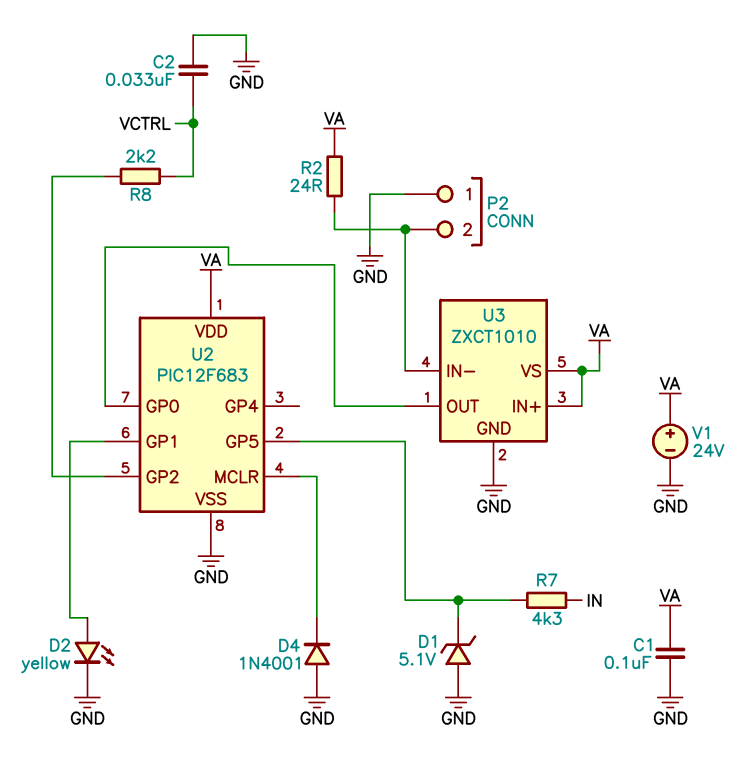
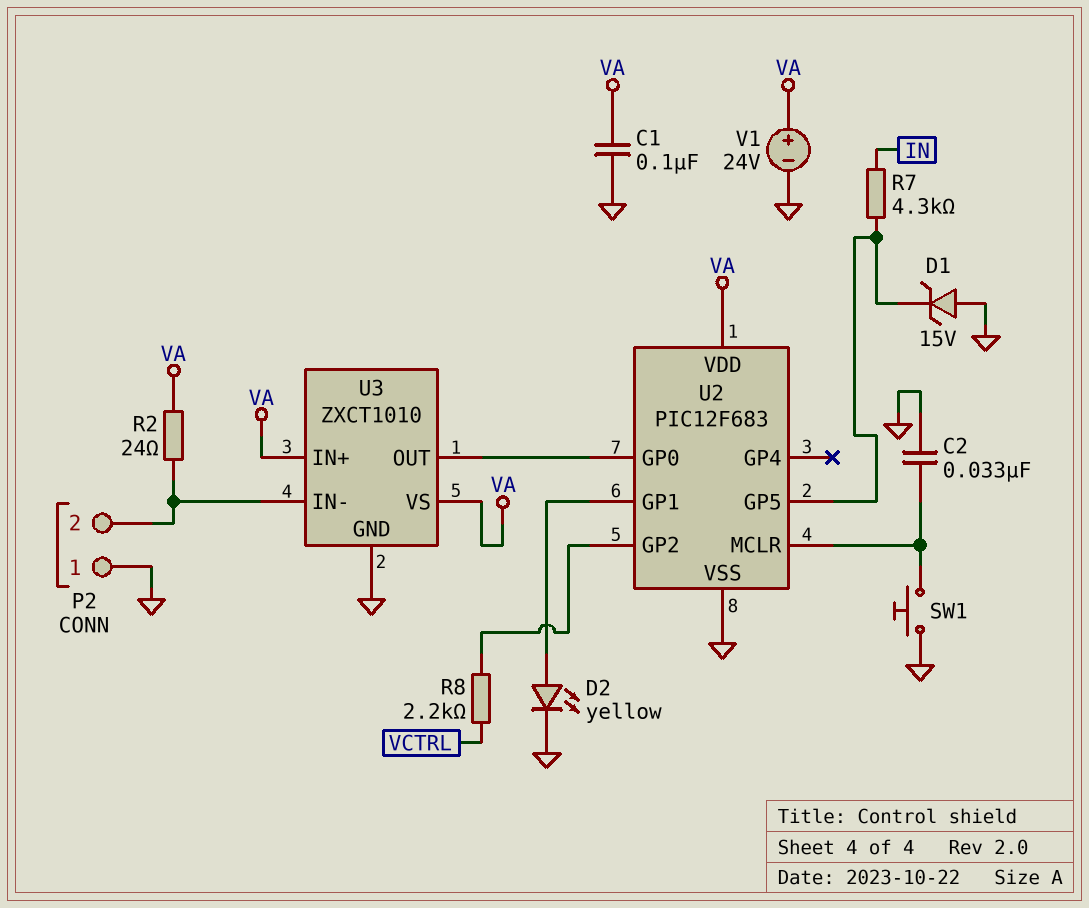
C2: 33nF (GND, VCTRL) -> 33nF (GND, U2/MCLR)
D1: zener 5.1V (A GND, K U2/GP5) -> zener 15V (A GND, K U2/GP5)
D4: diode 1N4001 (A GND, K U2/MCLR) -> none
SW1: none -> button (GND, U2/MCLR)

